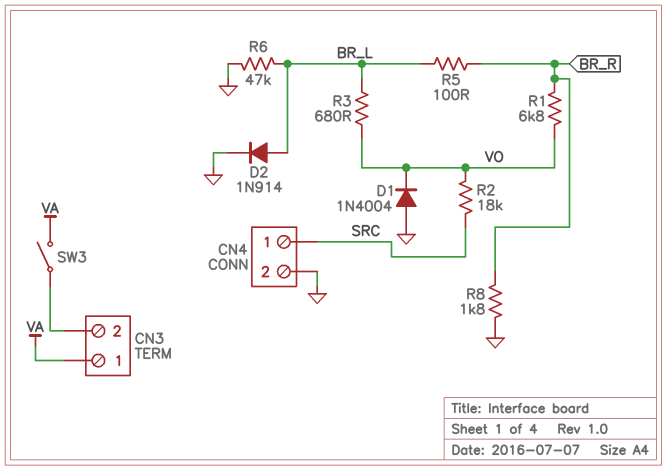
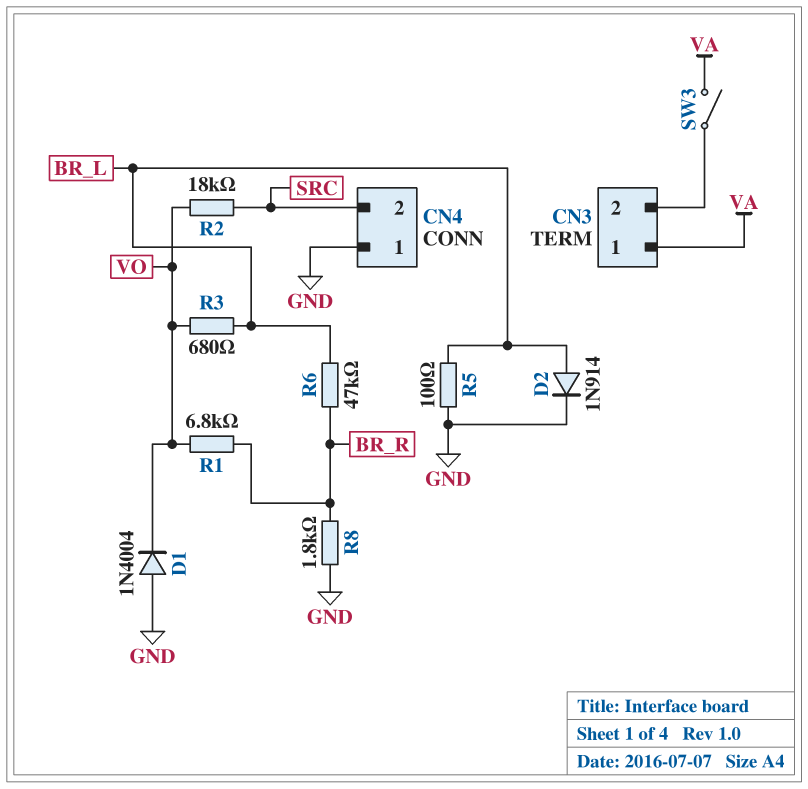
CN4 pin 1: SRC -> GND
CN4 pin 2: GND -> SRC
R5: 100 (BR_L, BR_R) -> 100 (BR_L, GND)
R6: 47k (BR_L, GND) -> 47k (BR_L, BR_R)

